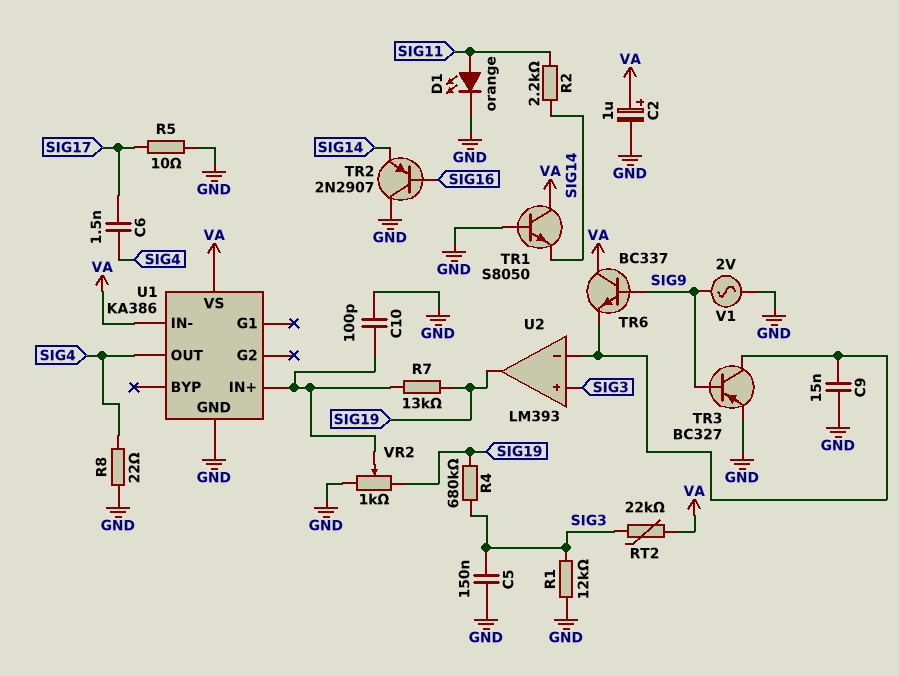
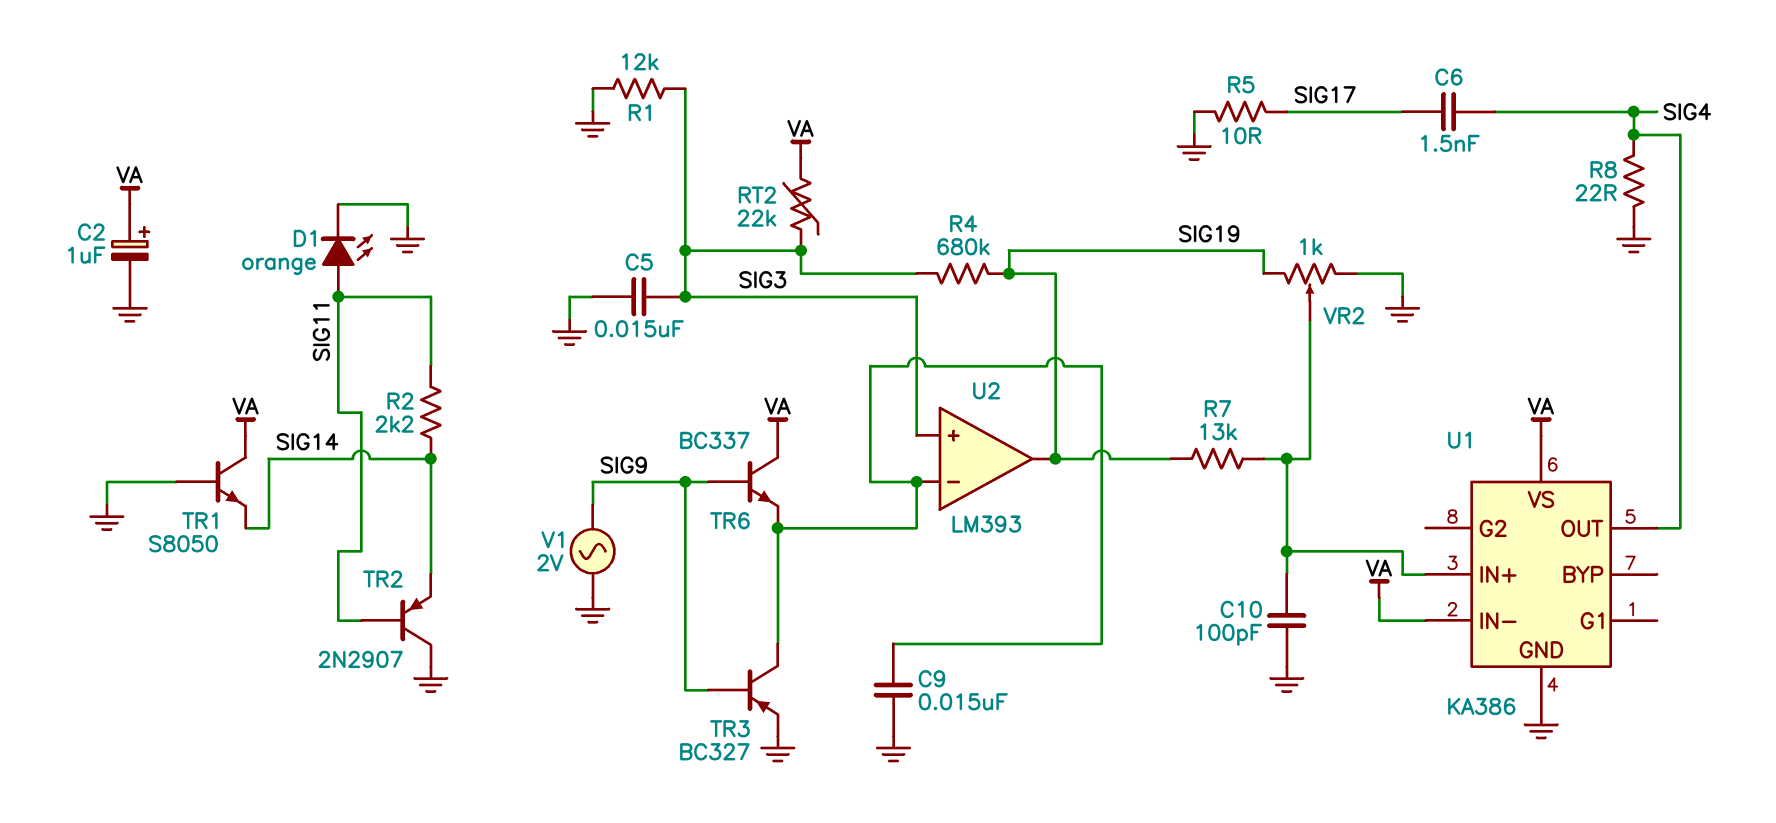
C5: 150nF (GND, SIG3) -> 15nF (GND, SIG3)
TR2: PNP 2N2907 (B SIG16, C GND, E SIG14) -> PNP 2N2907 (B SIG11, C GND, E SIG14)

